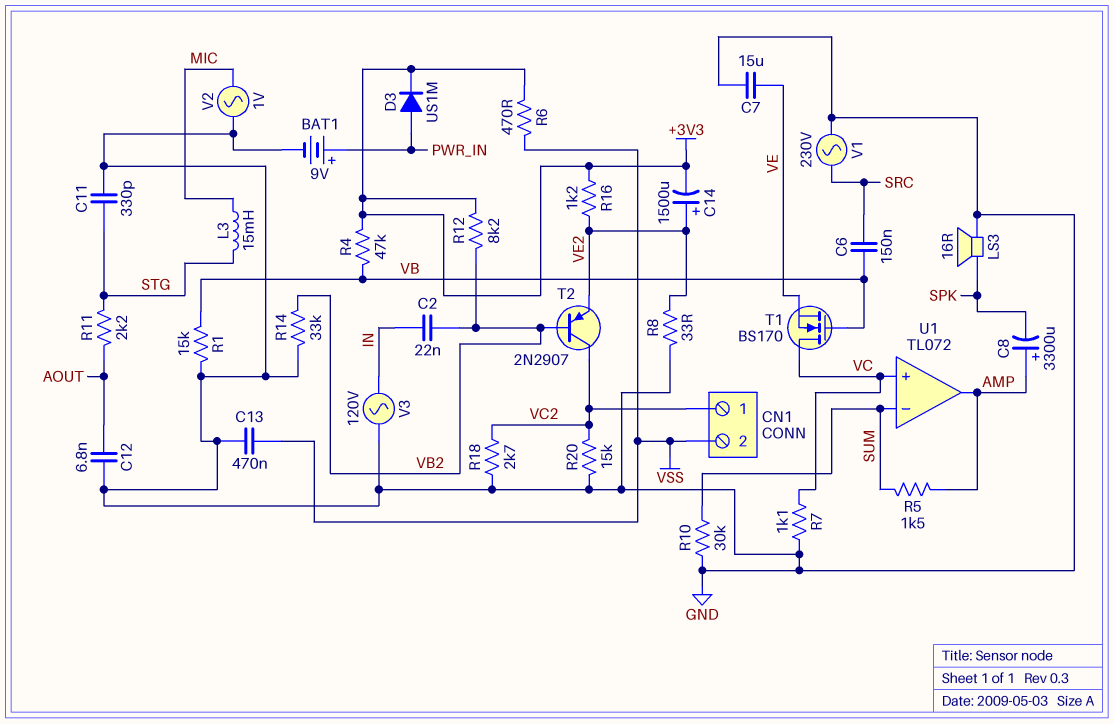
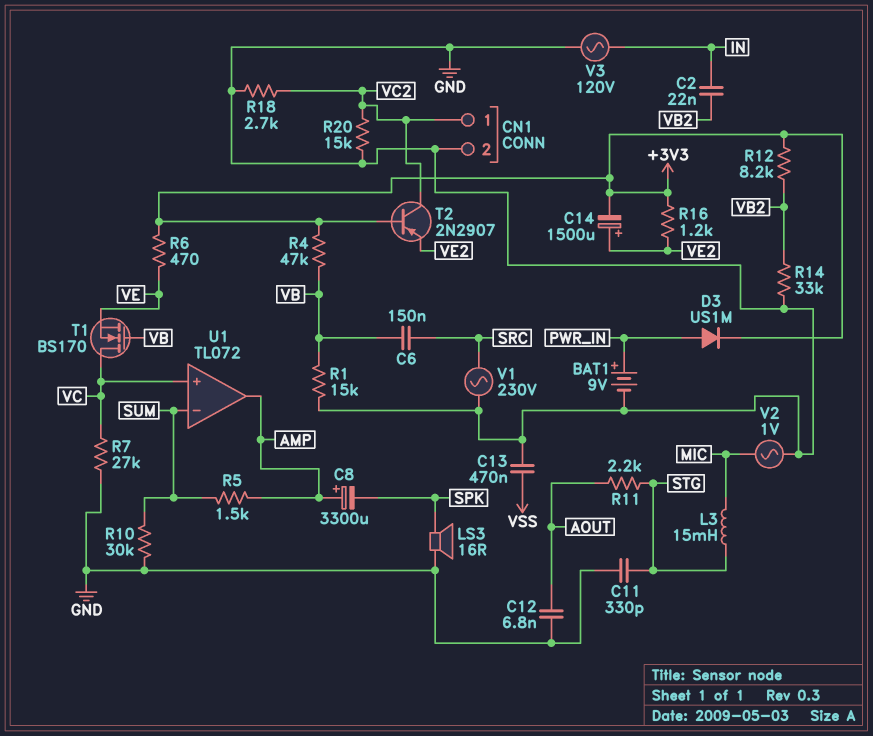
C7: 15uF (GND, VE) -> none
CN1 pin 2: VSS -> GND
R6: 470 (+3V3, VSS) -> 470 (+3V3, VE)
R7: 1.1k (GND, VC) -> 27k (GND, VC)
R8: 33 (GND, VE2) -> none
T2: PNP 2N2907 (B VB2, C VC2, E VE2) -> PNP 2N2907 (B +3V3, C VC2, E VE2)

